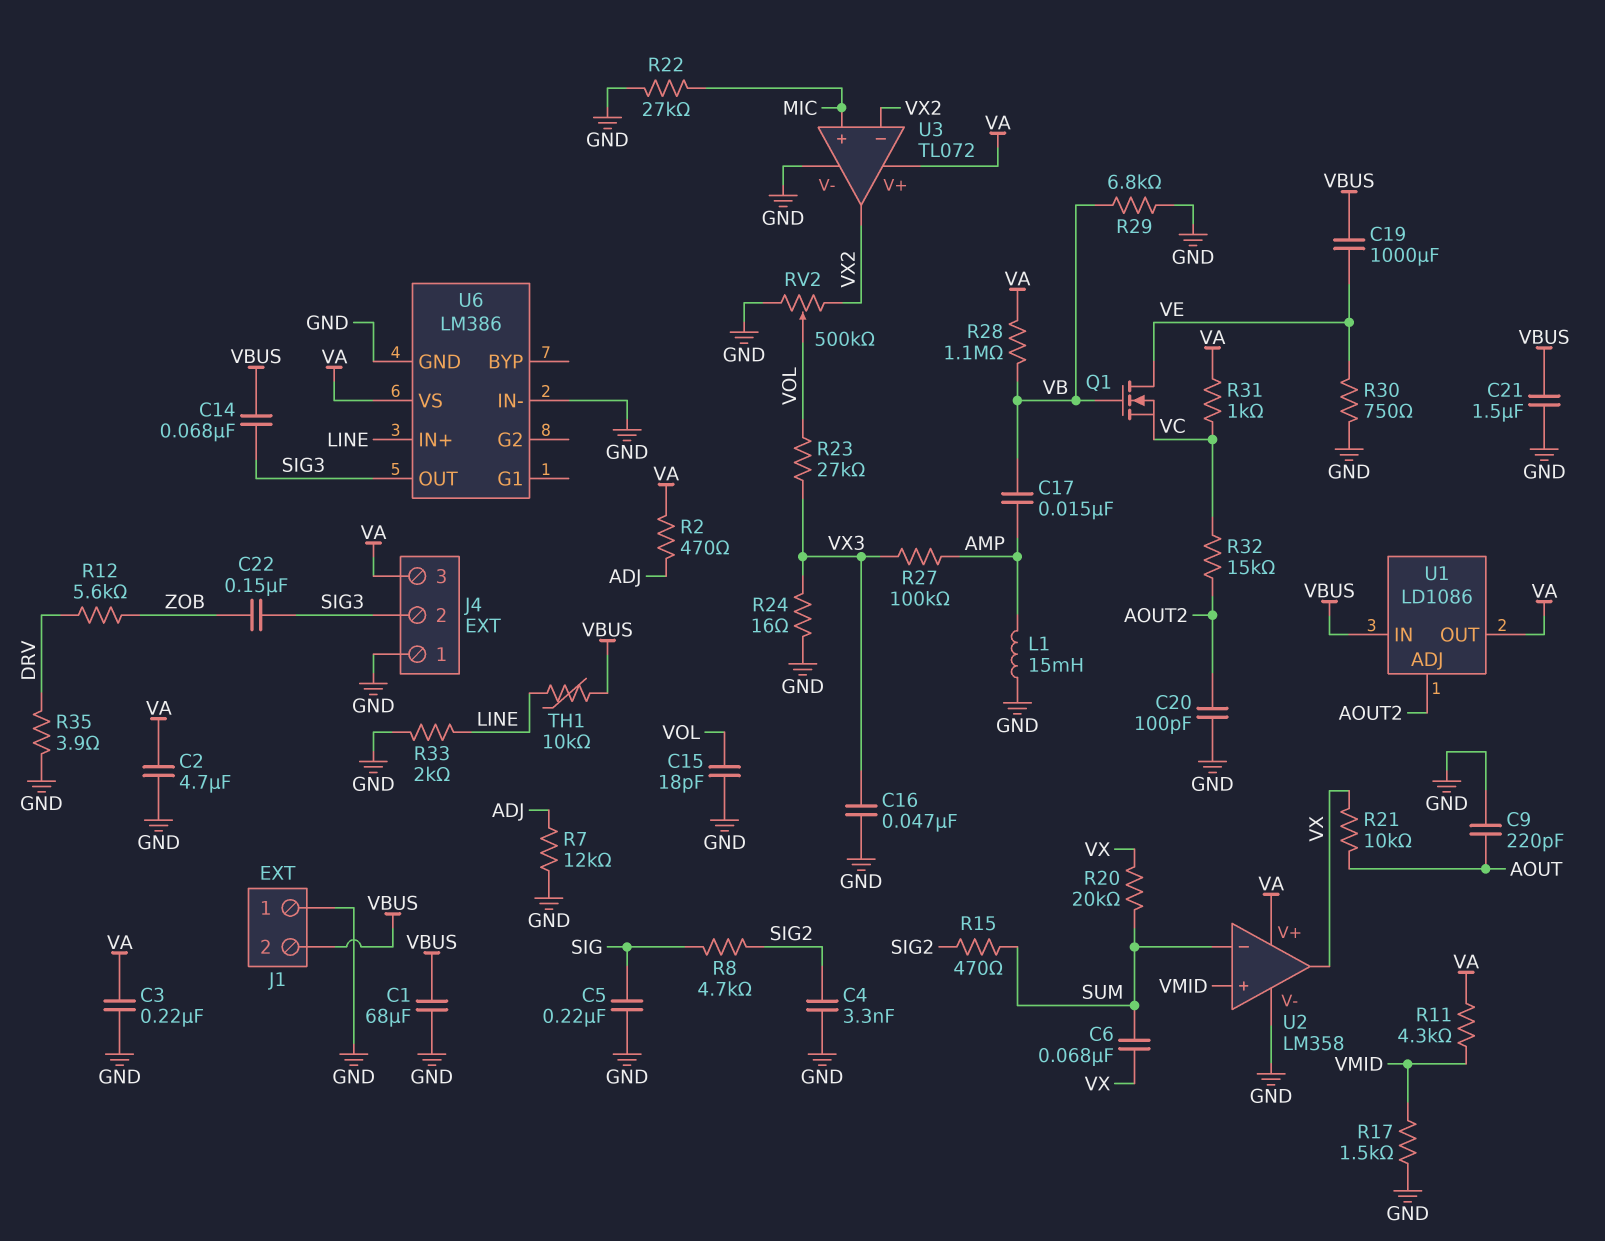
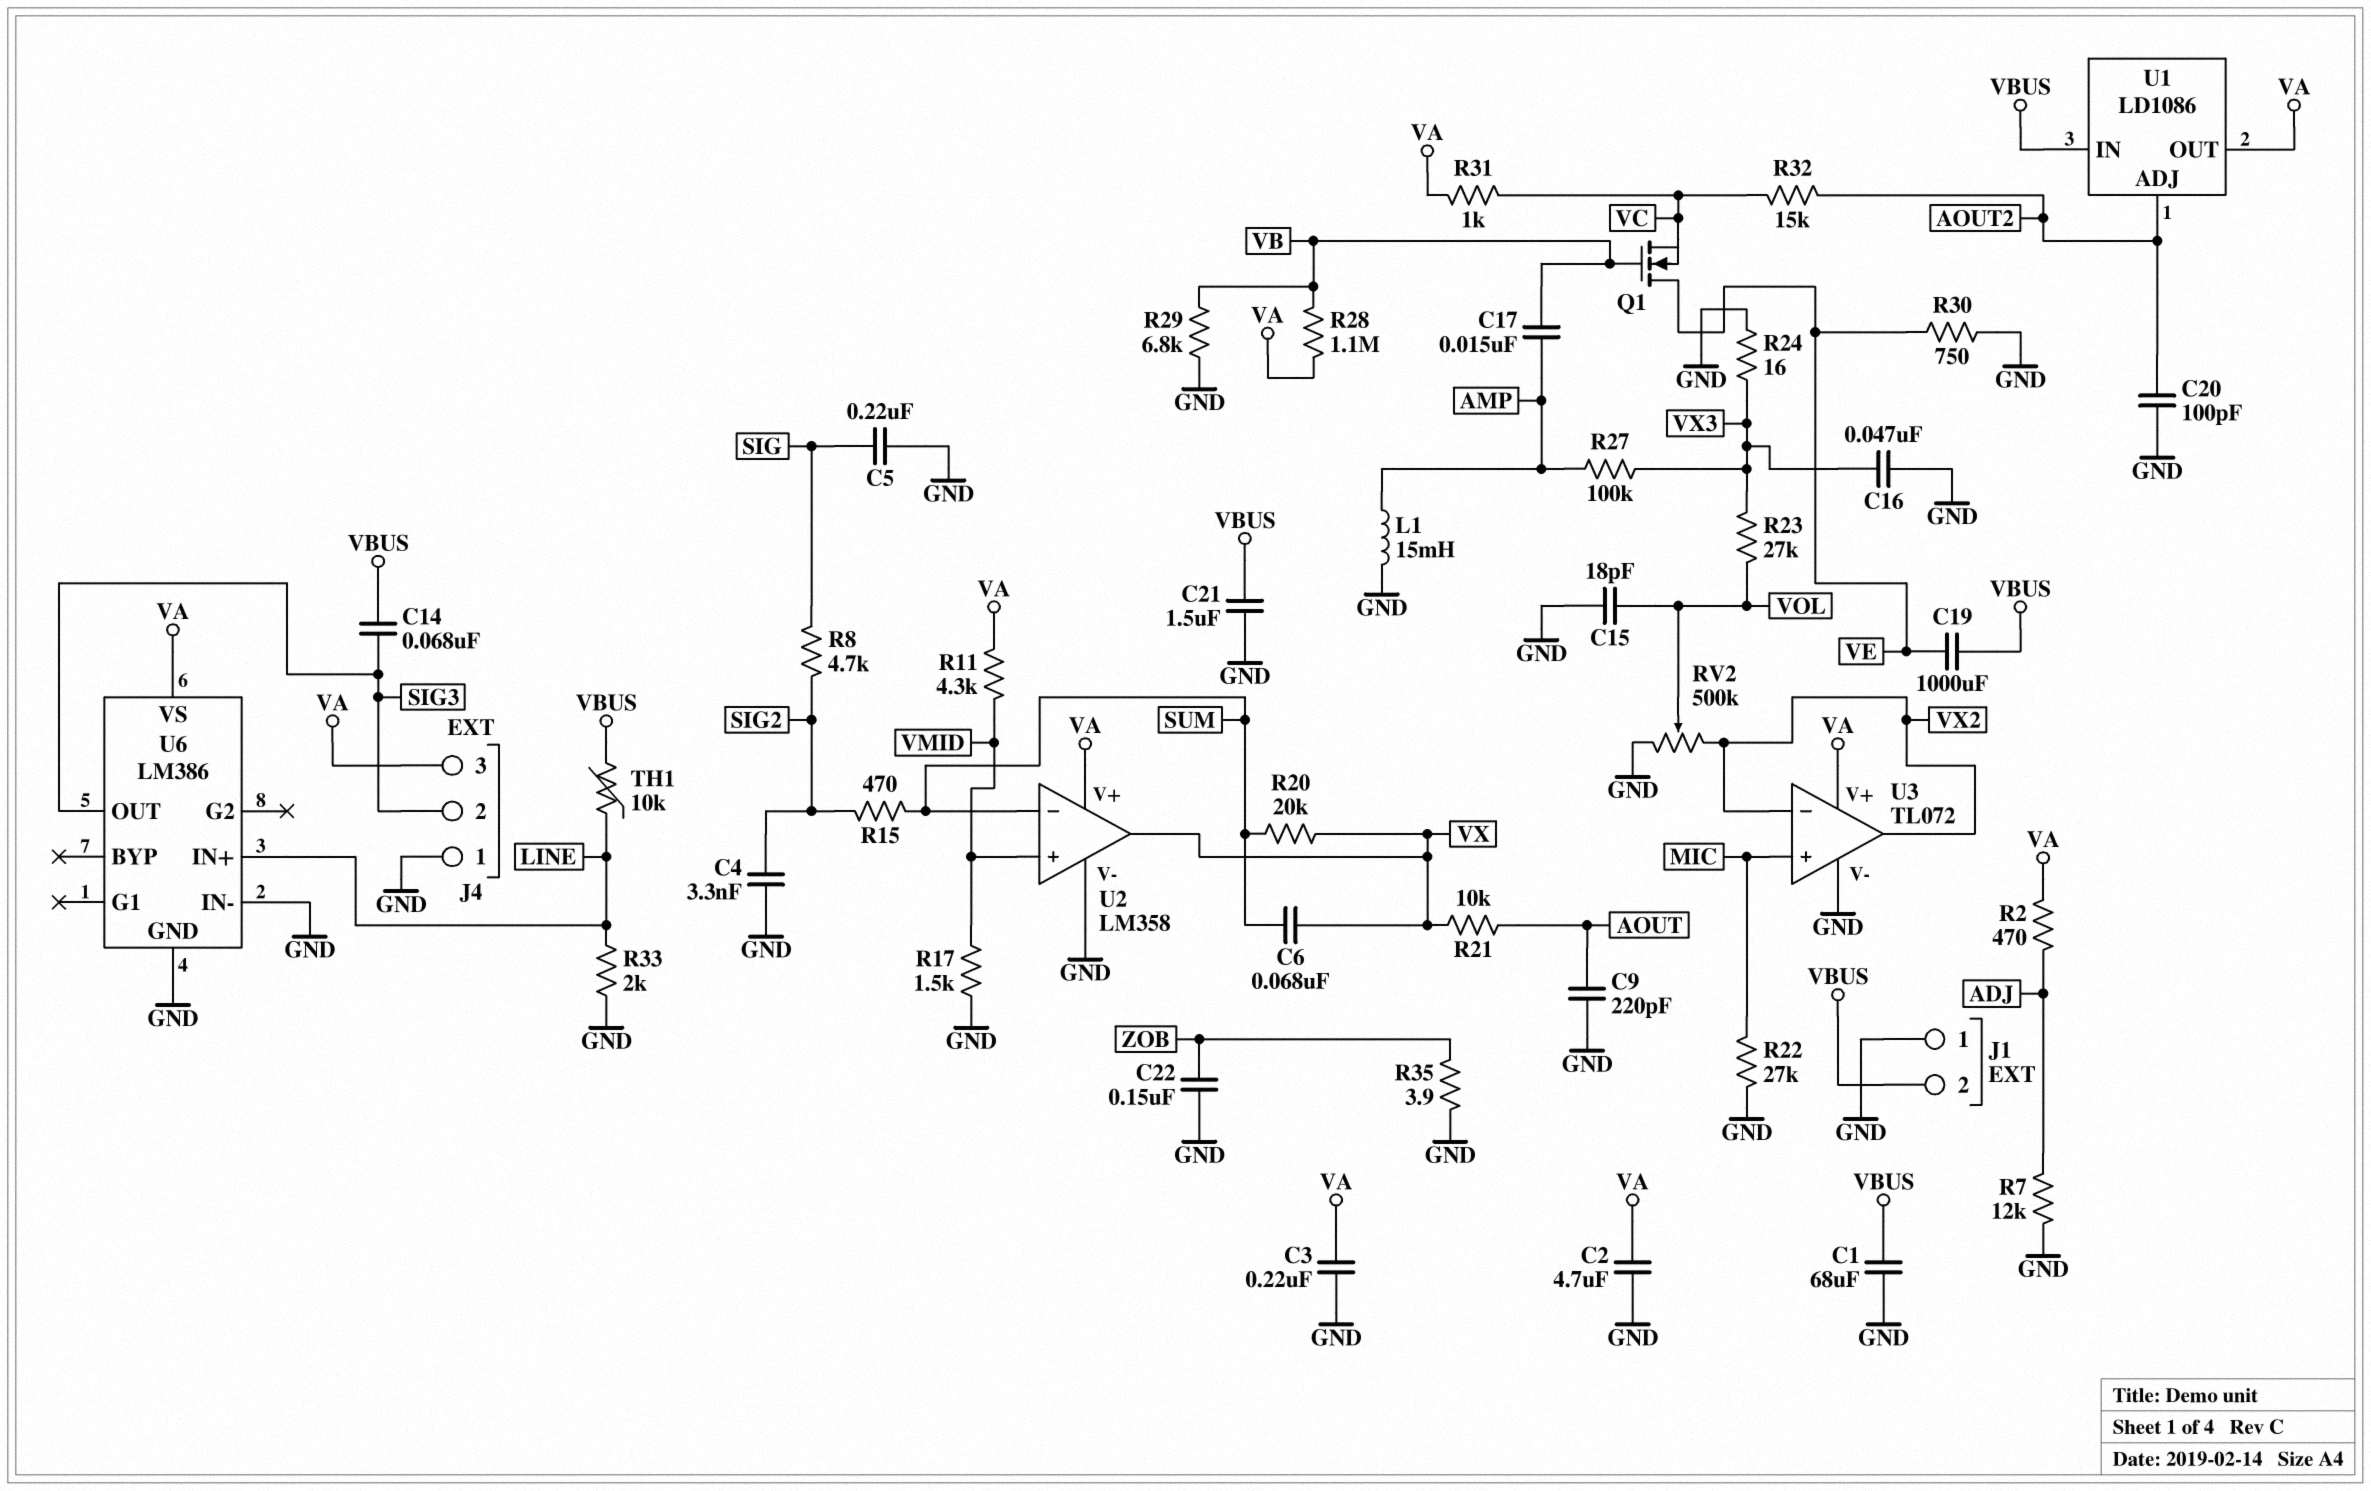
C22: 150nF (SIG3, ZOB) -> 150nF (GND, ZOB)
R12: 5.6k (DRV, ZOB) -> none
R35: 3.9 (DRV, GND) -> 3.9 (GND, ZOB)

